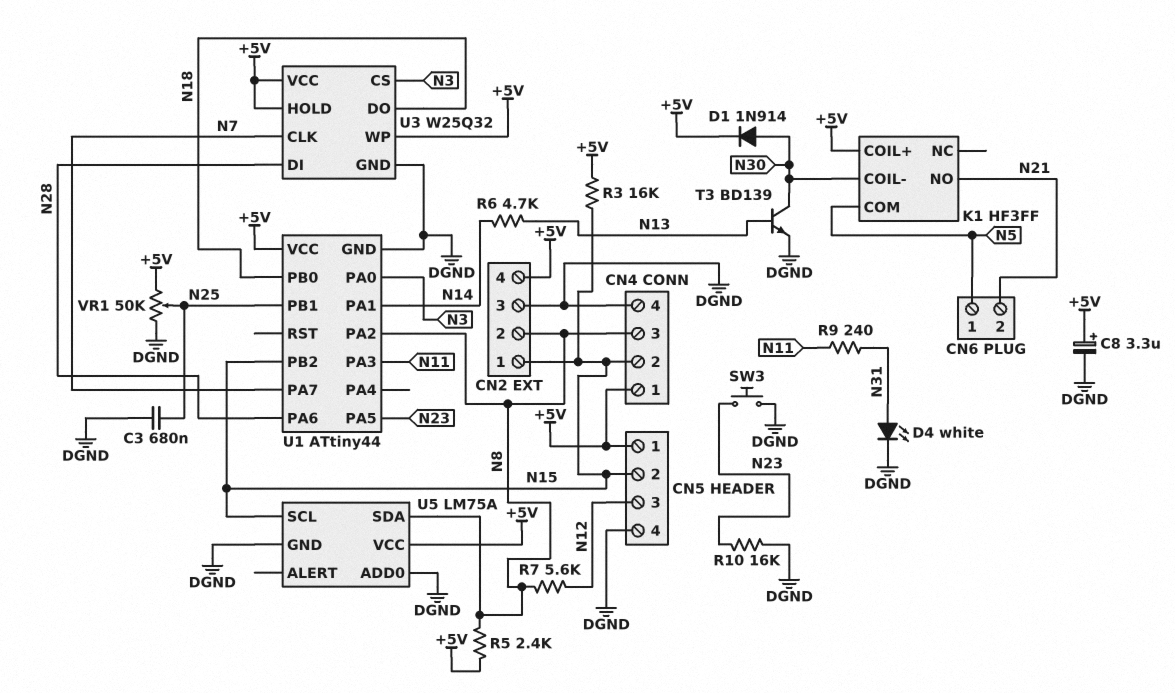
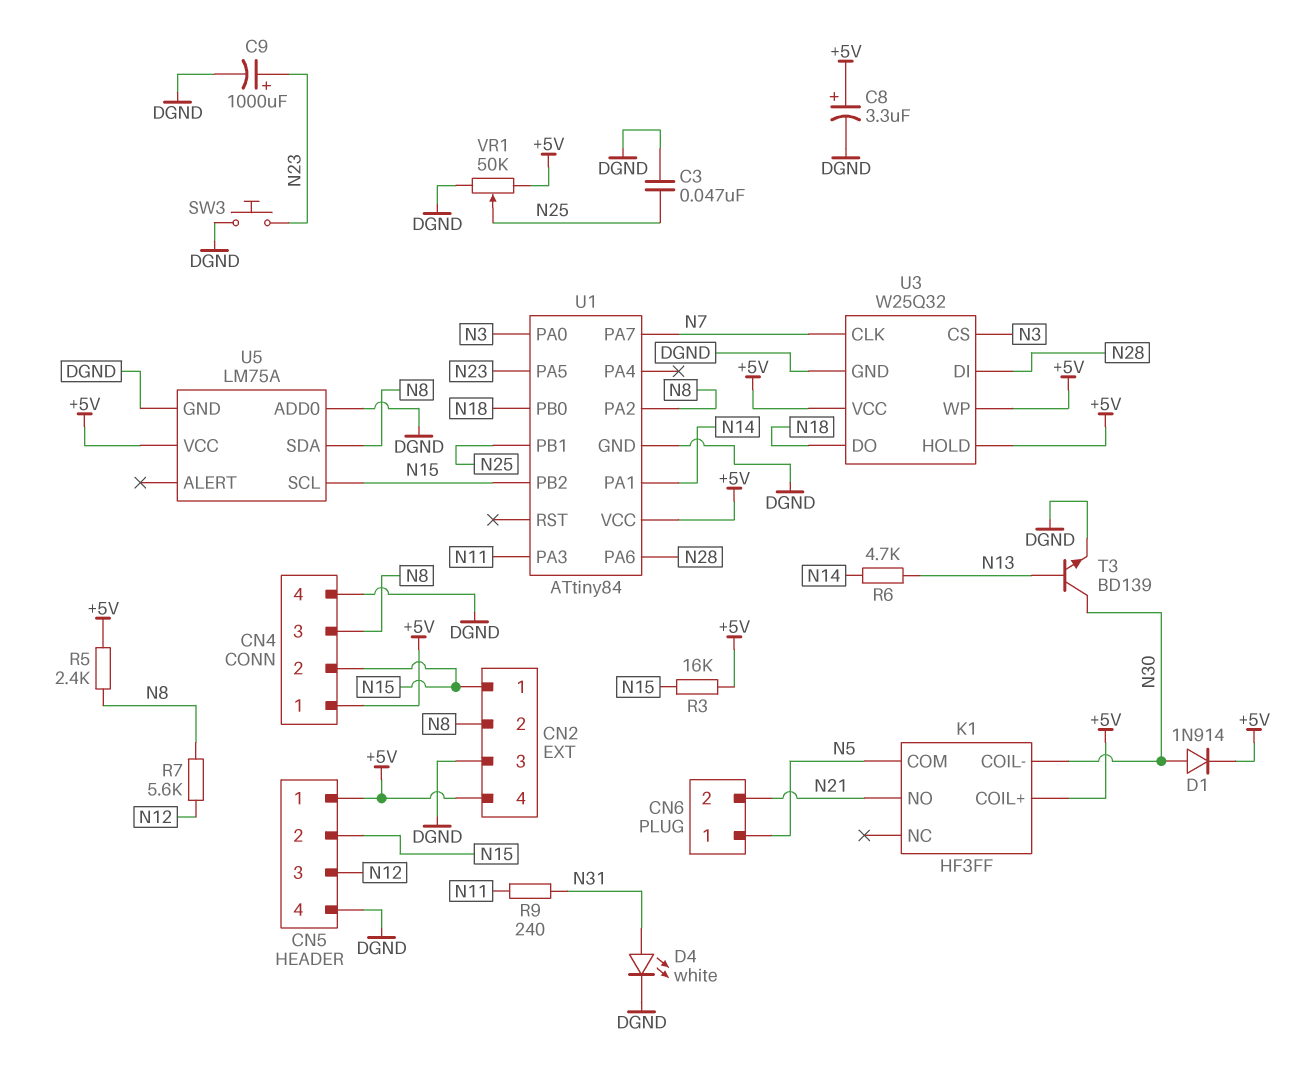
C3: 680nF (DGND, N25) -> 47nF (DGND, N25)
C9: none -> 1000uF (plus N23, minus DGND)
R10: 16k (DGND, N23) -> none
U1: ATtiny44 -> ATtiny84

